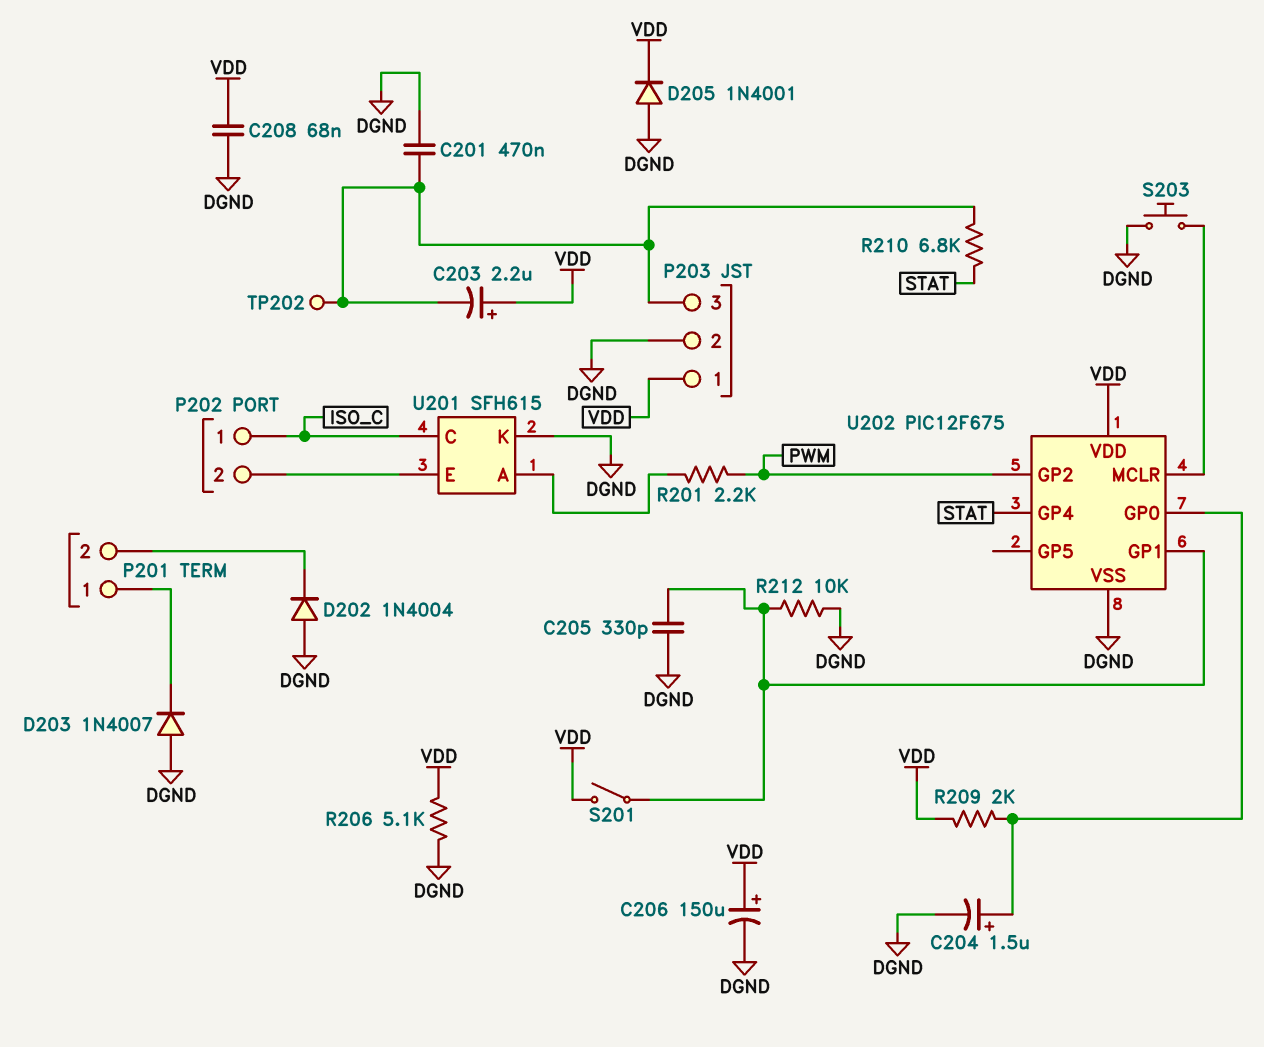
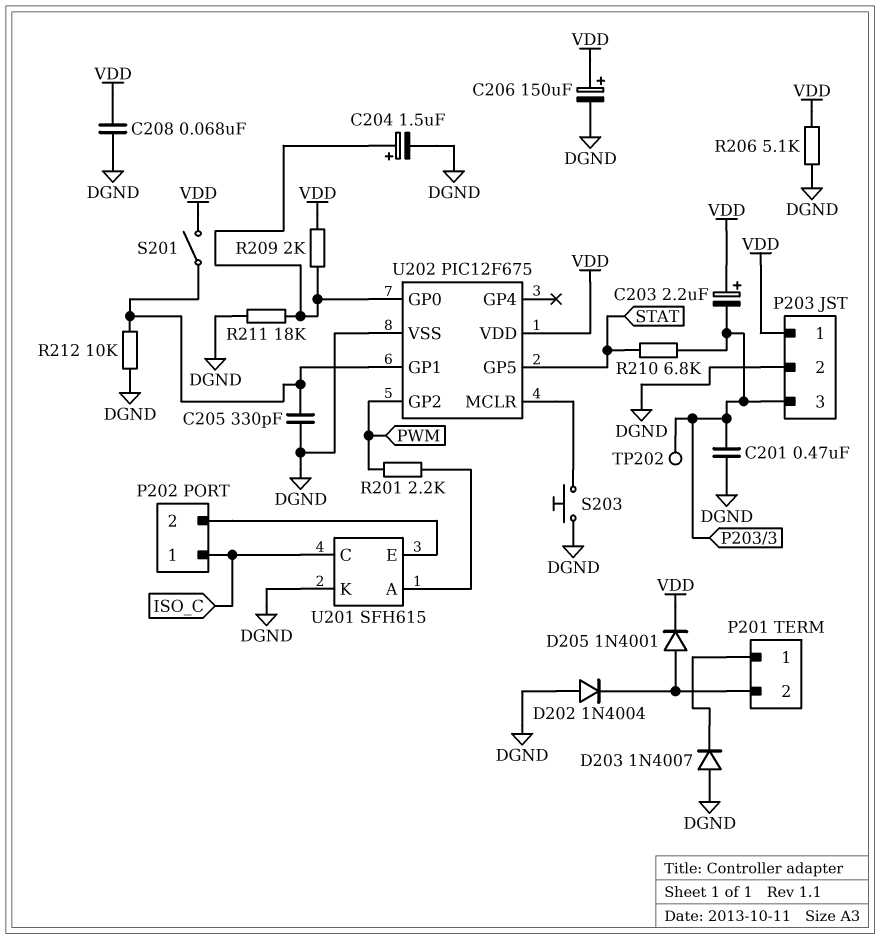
D205: diode 1N4001 (A DGND, K VDD) -> diode 1N4001 (A P201/2, K VDD)
R211: none -> 18k (DGND, U202/GP0)
U202 pin GP4: STAT -> none
U202 pin GP5: none -> STAT

